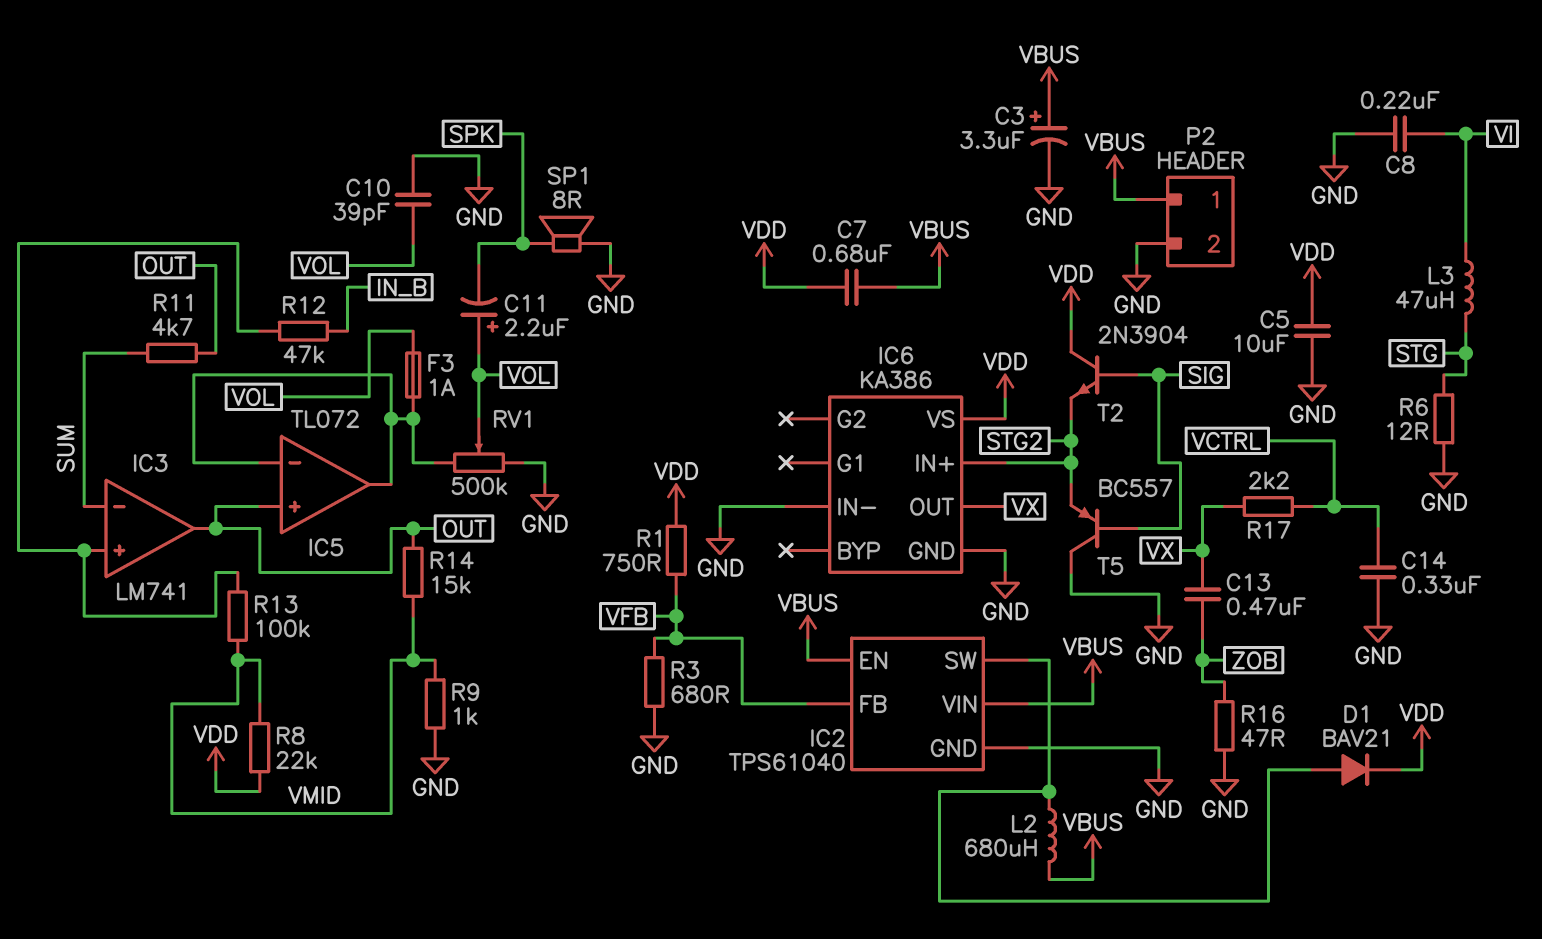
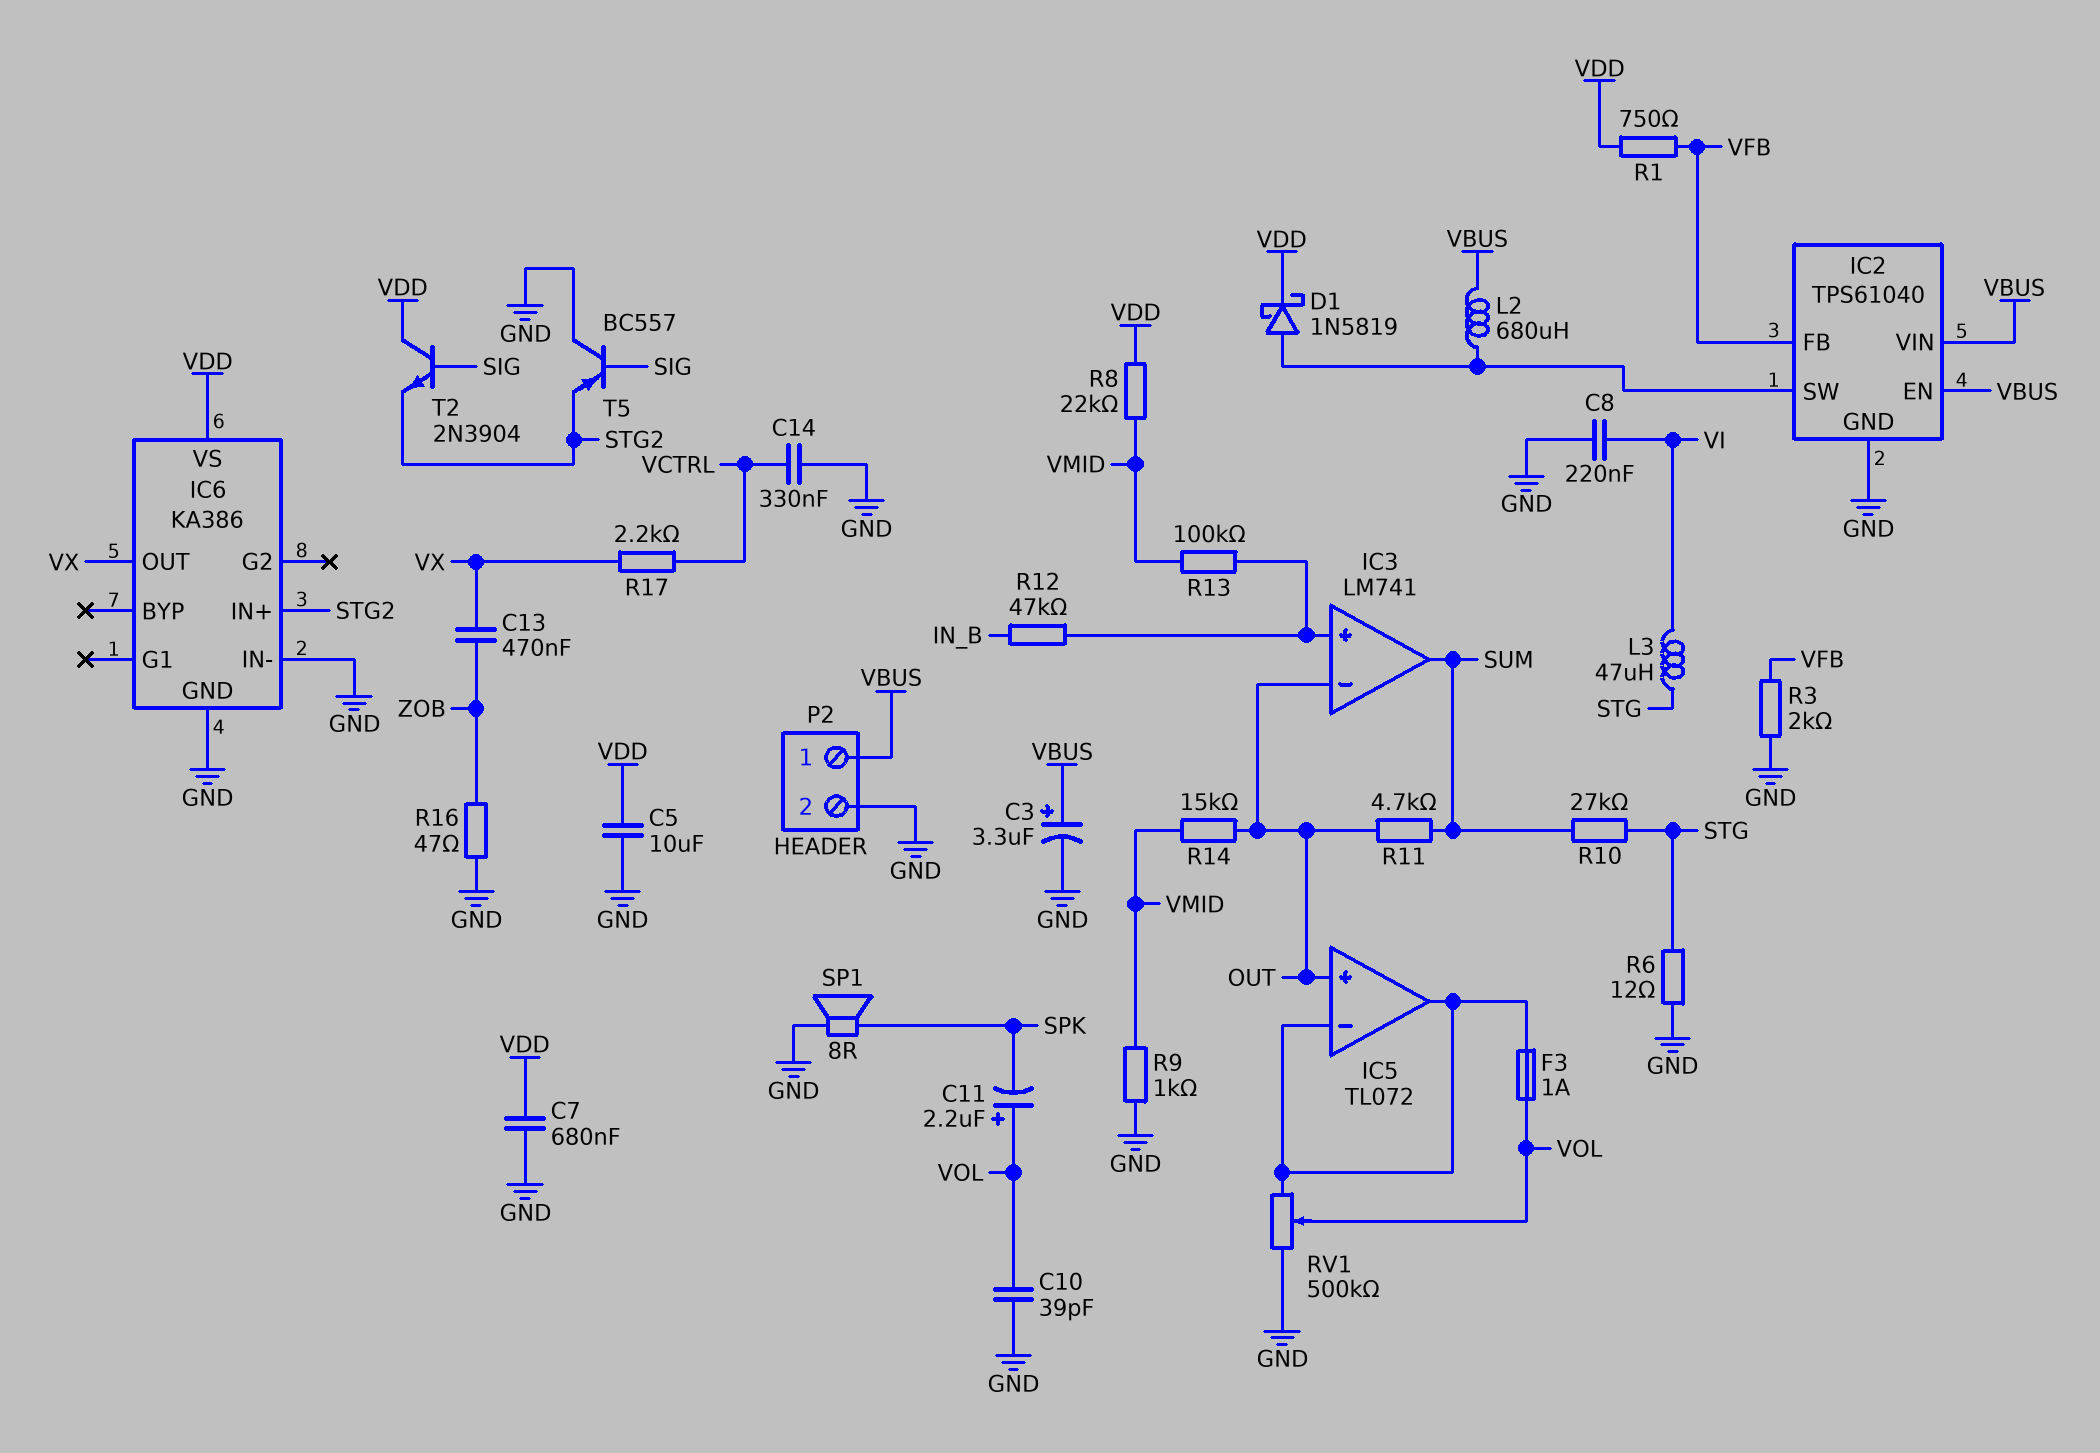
C7: 680nF (VBUS, VDD) -> 680nF (GND, VDD)
D1: diode BAV21 (A IC2/SW, K VDD) -> schottky 1N5819 (A IC2/SW, K VDD)
IC3 pin in-: SUM -> OUT
IC3 pin out: OUT -> SUM
R3: 680 (GND, VFB) -> 2k (GND, VFB)
R10: none -> 27k (STG, SUM)

